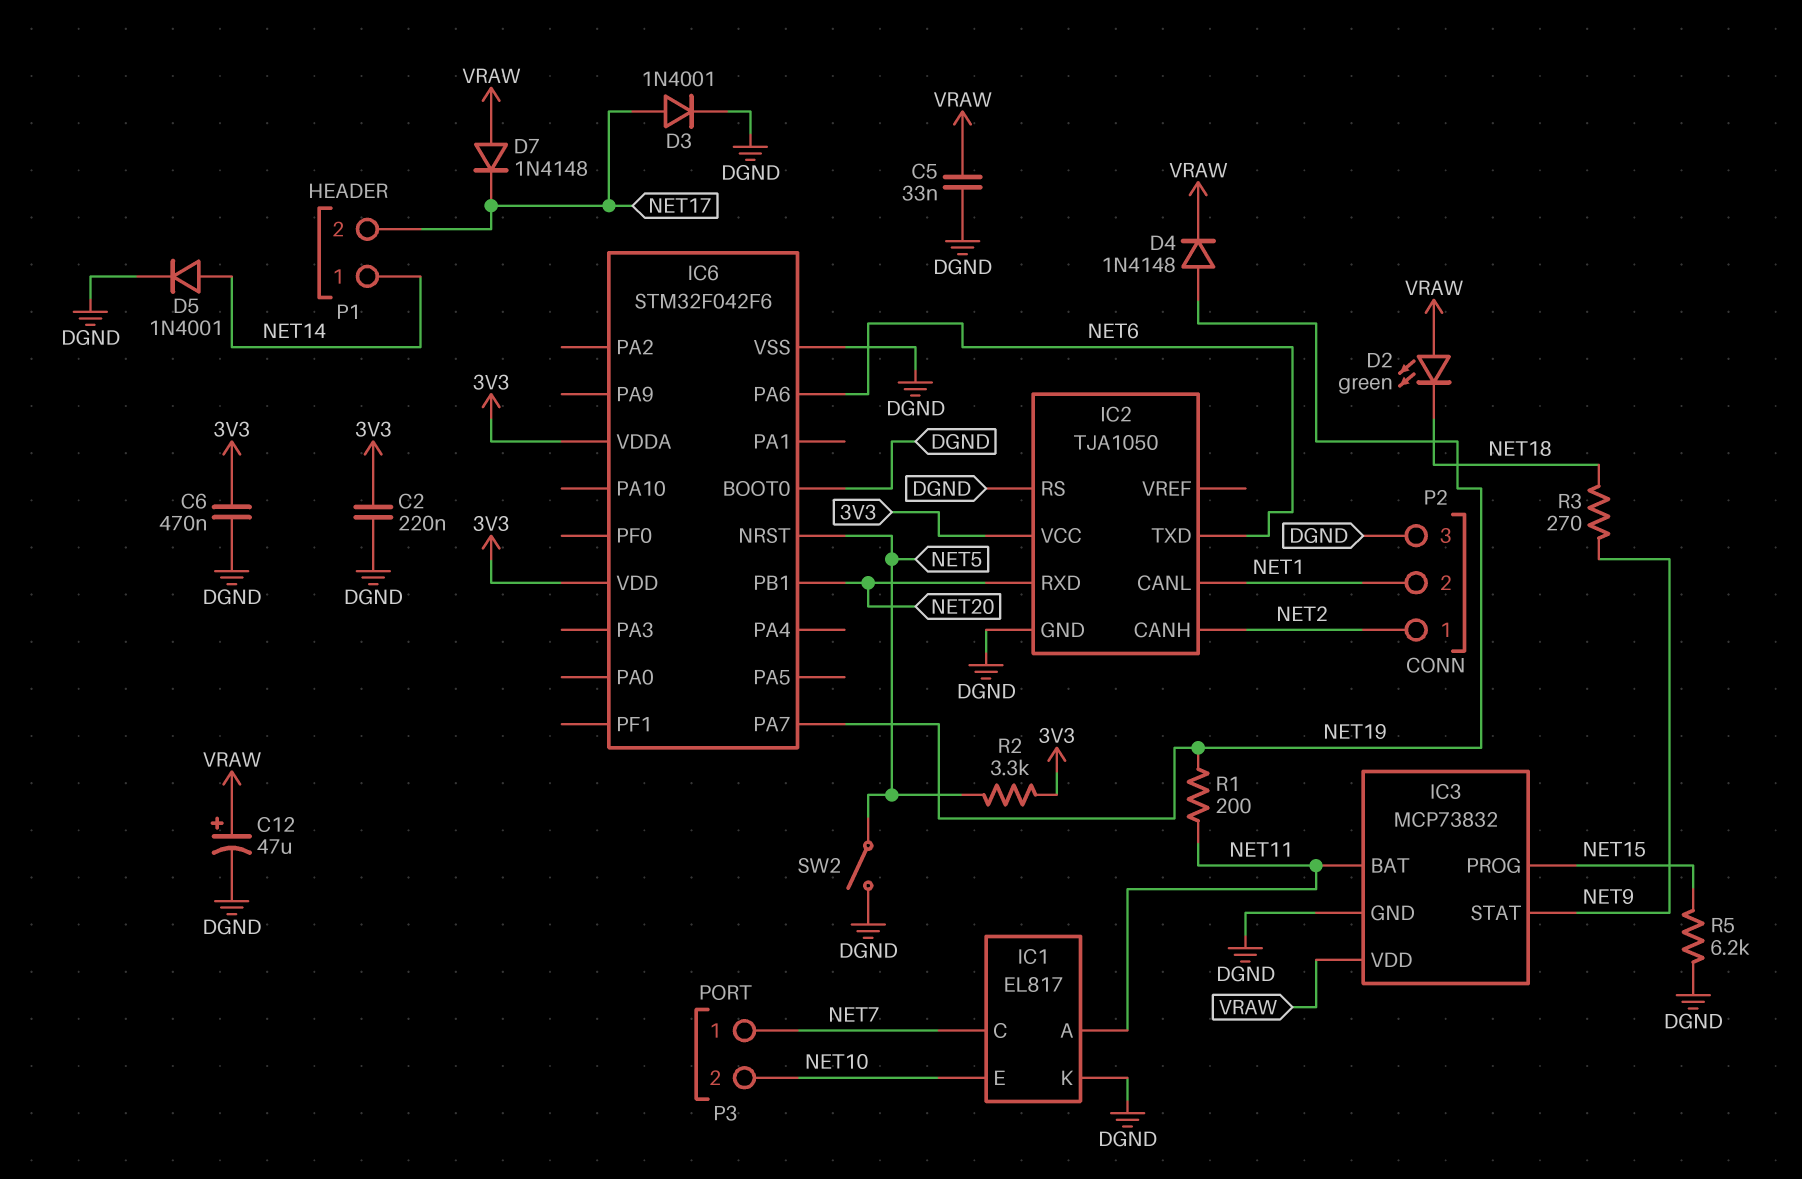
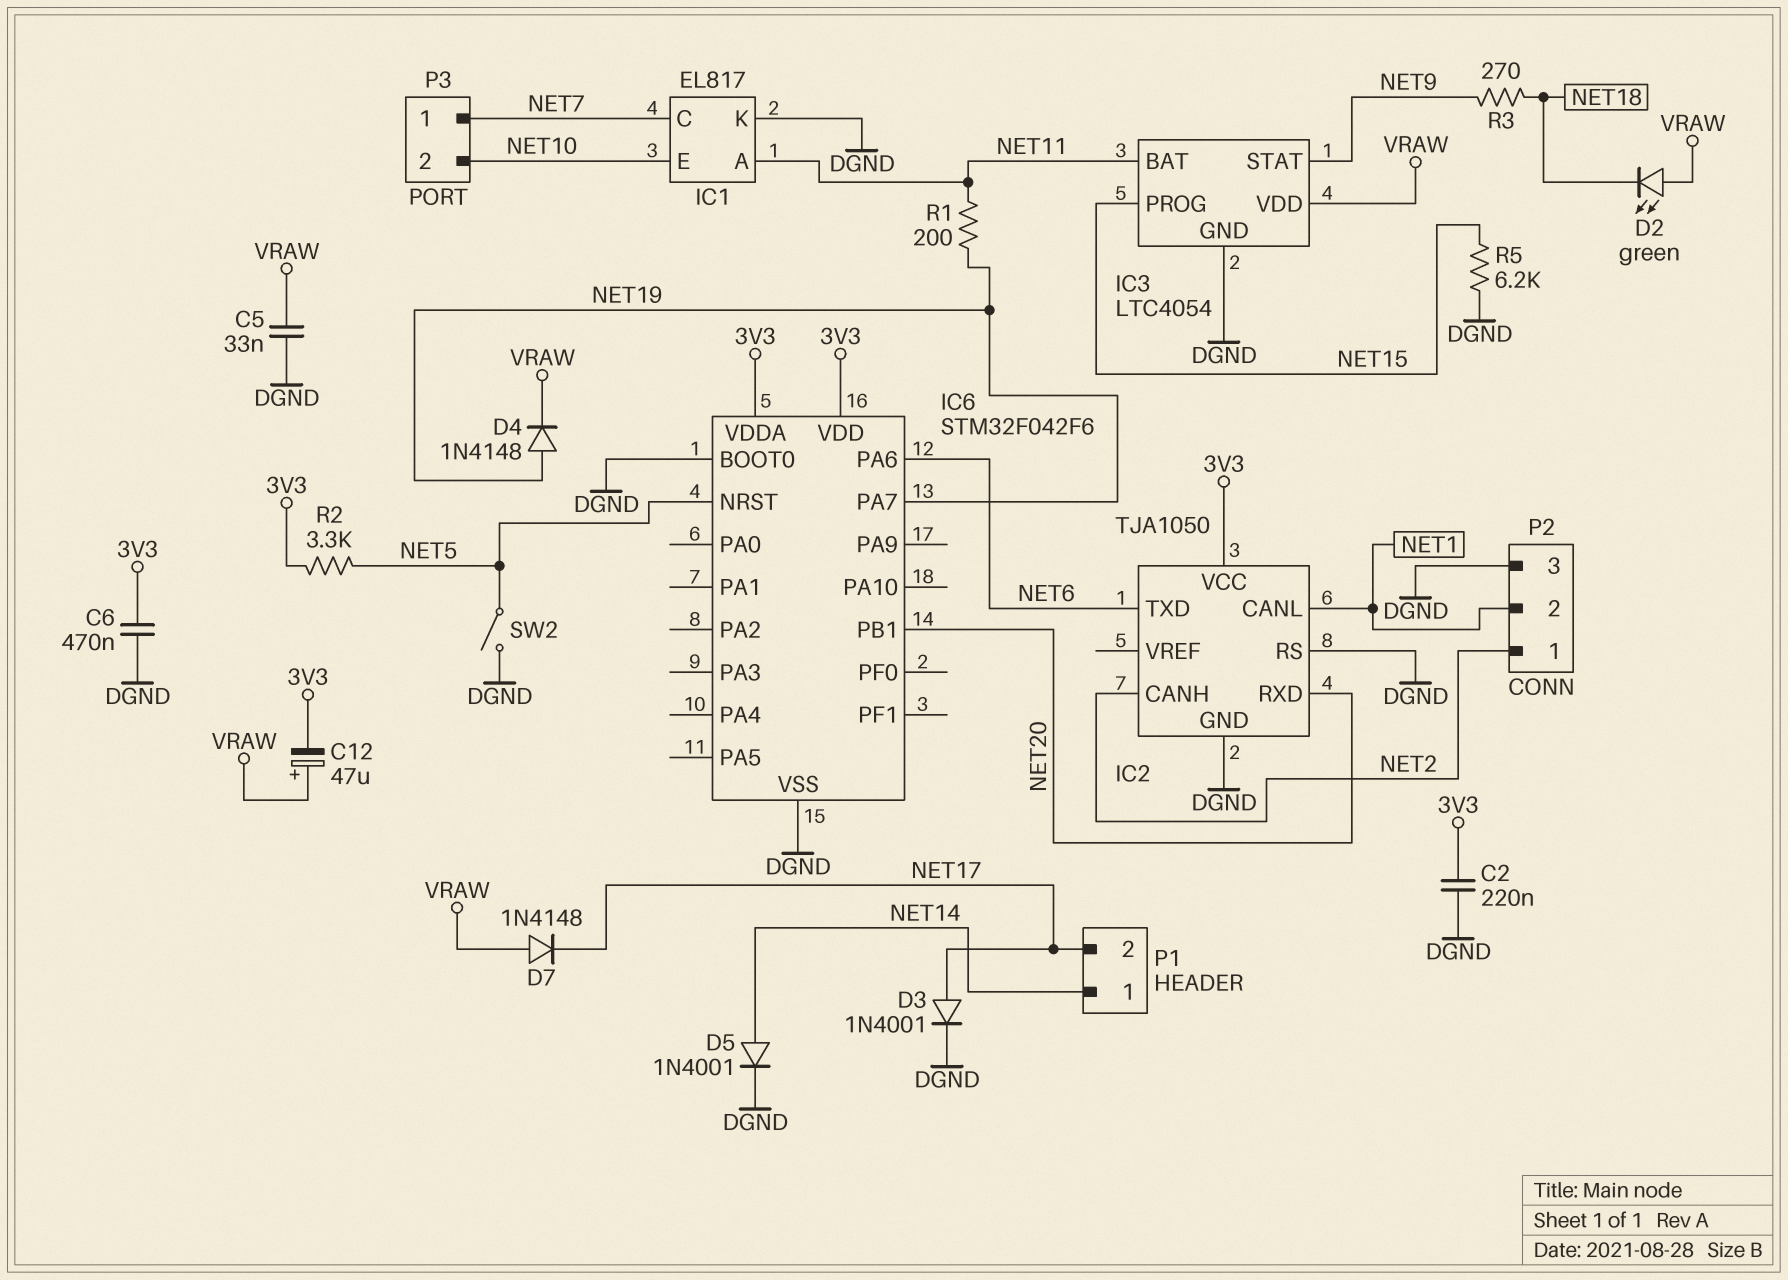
C12: 47uF (plus VRAW, minus DGND) -> 47uF (plus VRAW, minus 3V3)
IC3: MCP73832 -> LTC4054

